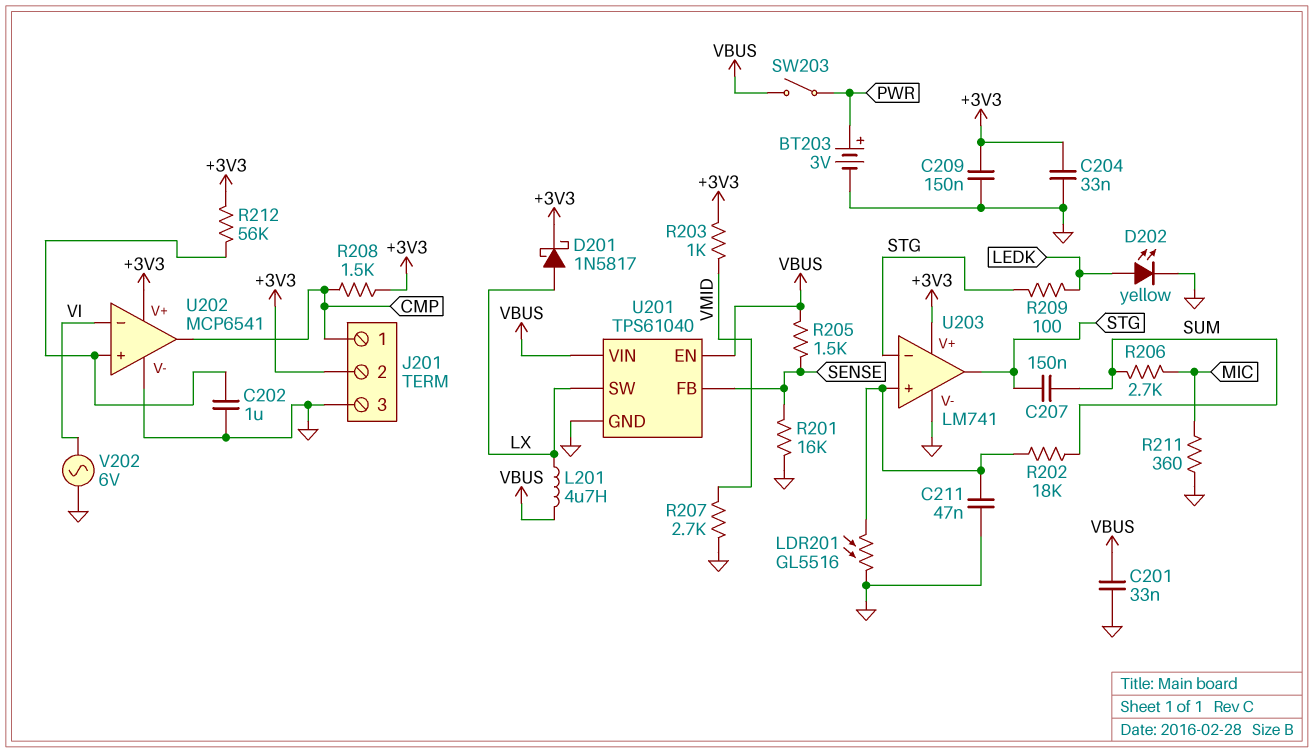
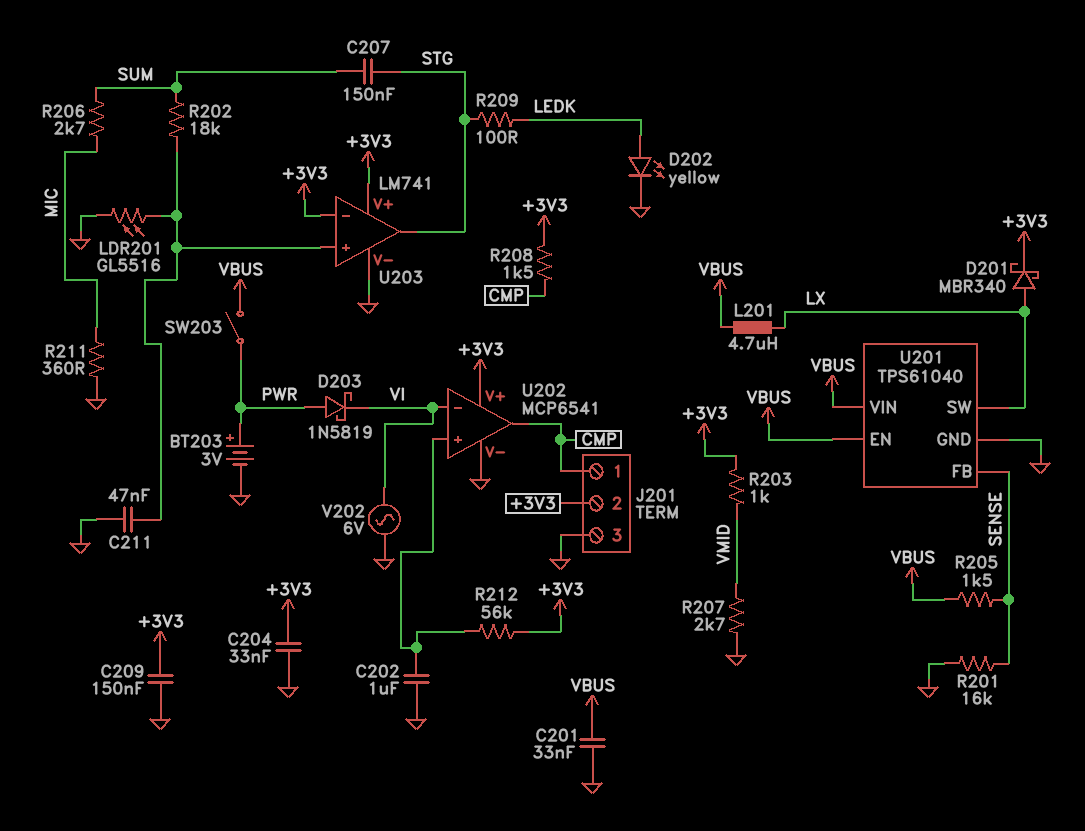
D201: schottky 1N5817 (A LX, K +3V3) -> schottky MBR340 (A LX, K +3V3)
D203: none -> schottky 1N5819 (A PWR, K VI)
U203 pin in-: STG -> +3V3

